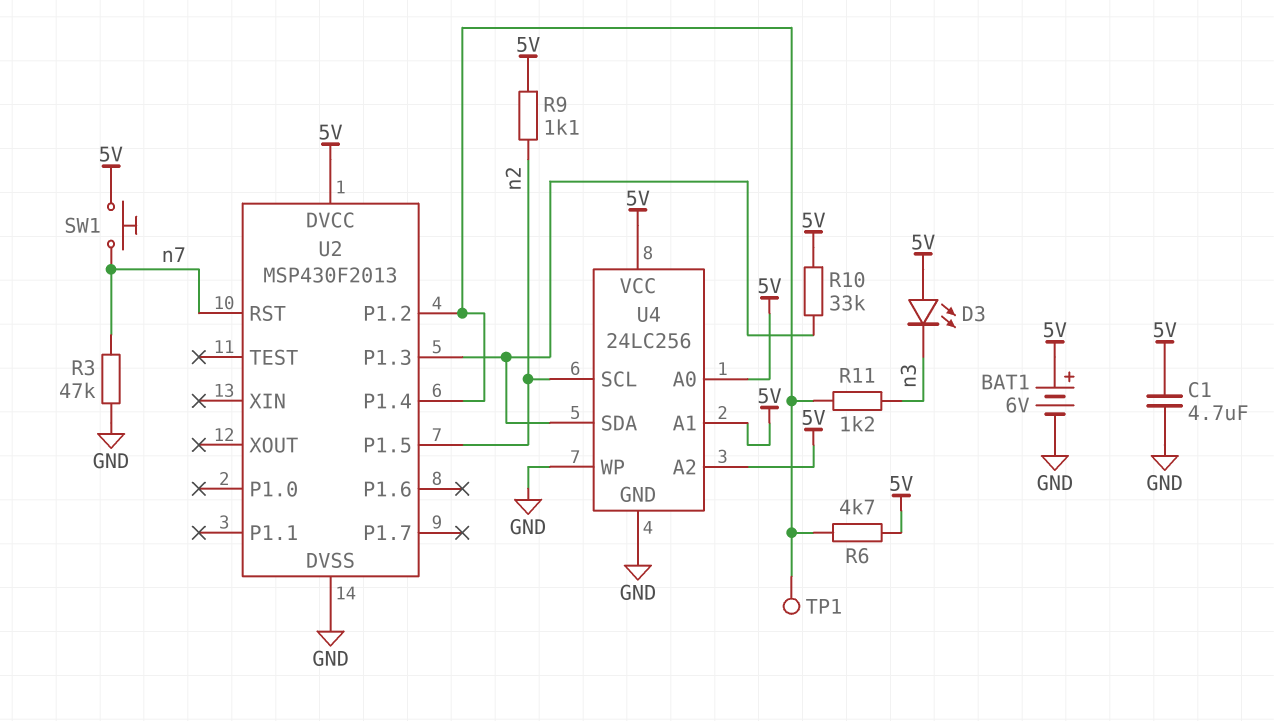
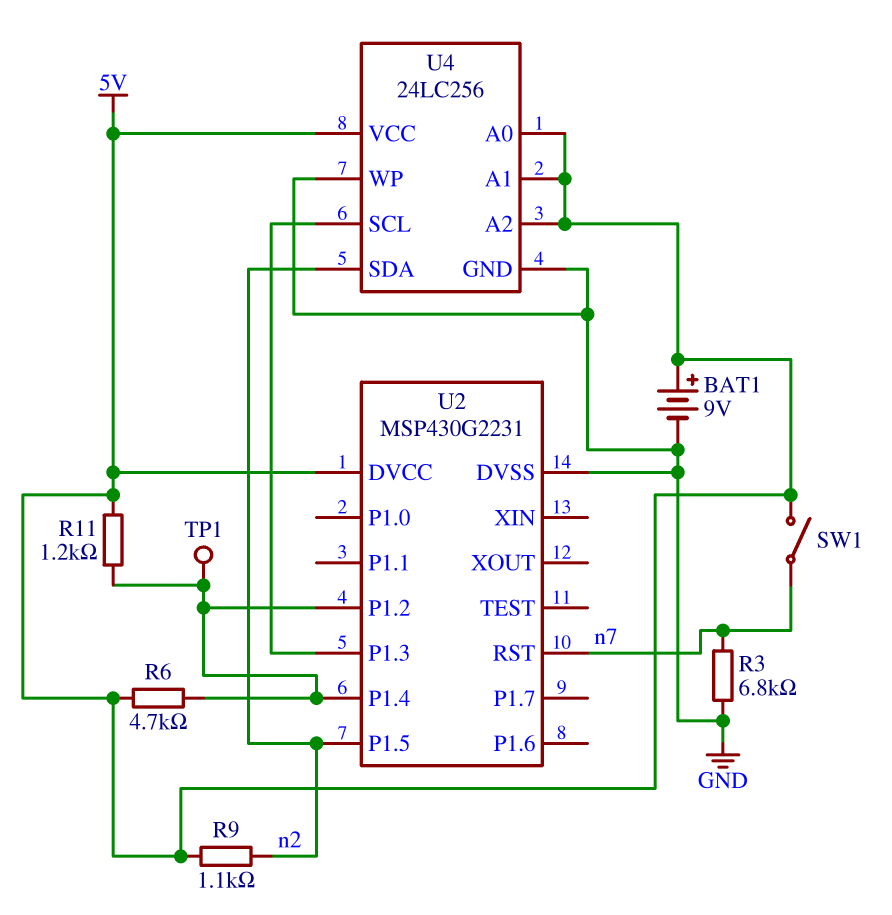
BAT1: 6V (plus 5V, minus GND) -> 9V (plus 5V, minus GND)
C1: 4.7uF (5V, GND) -> none
D3: LED (A 5V, K n3) -> none
R3: 47k (GND, n7) -> 6.8k (GND, n7)
R10: 33k (5V, U2/P1.3) -> none
R11: 1.2k (U2/P1.2, n3) -> 1.2k (5V, U2/P1.2)
SW1: button (5V, n7) -> switch (5V, n7)
U2: MSP430F2013 -> MSP430G2231
U4 pin SCL: n2 -> U2/P1.3
U4 pin SDA: U2/P1.3 -> n2

